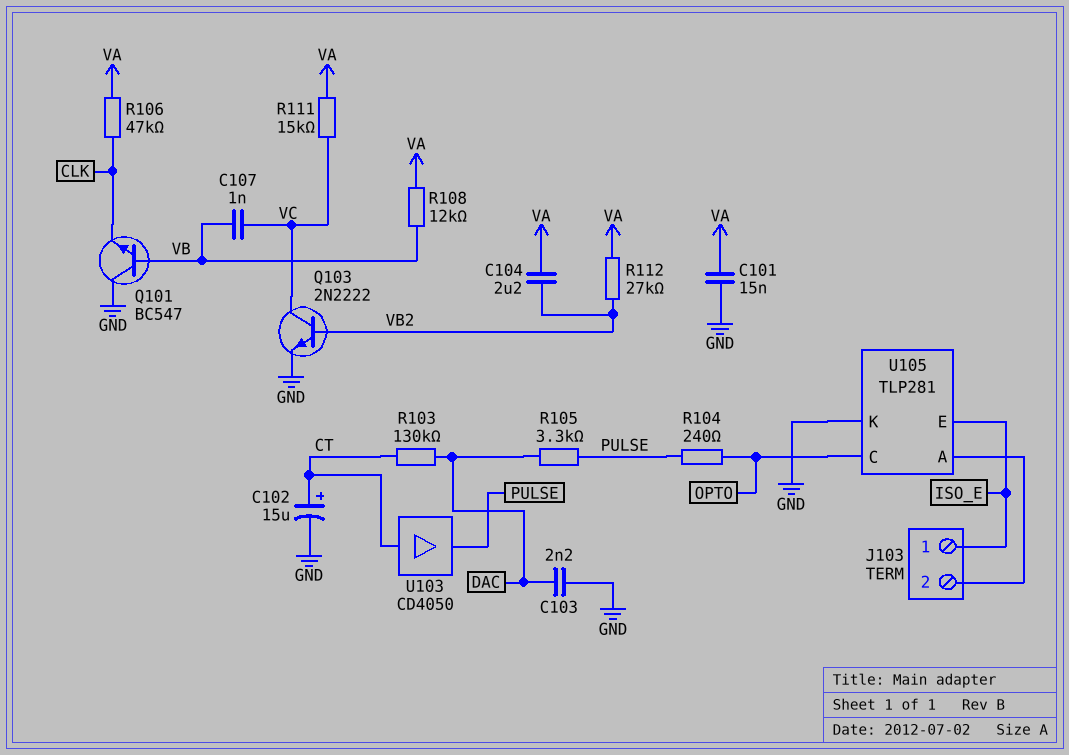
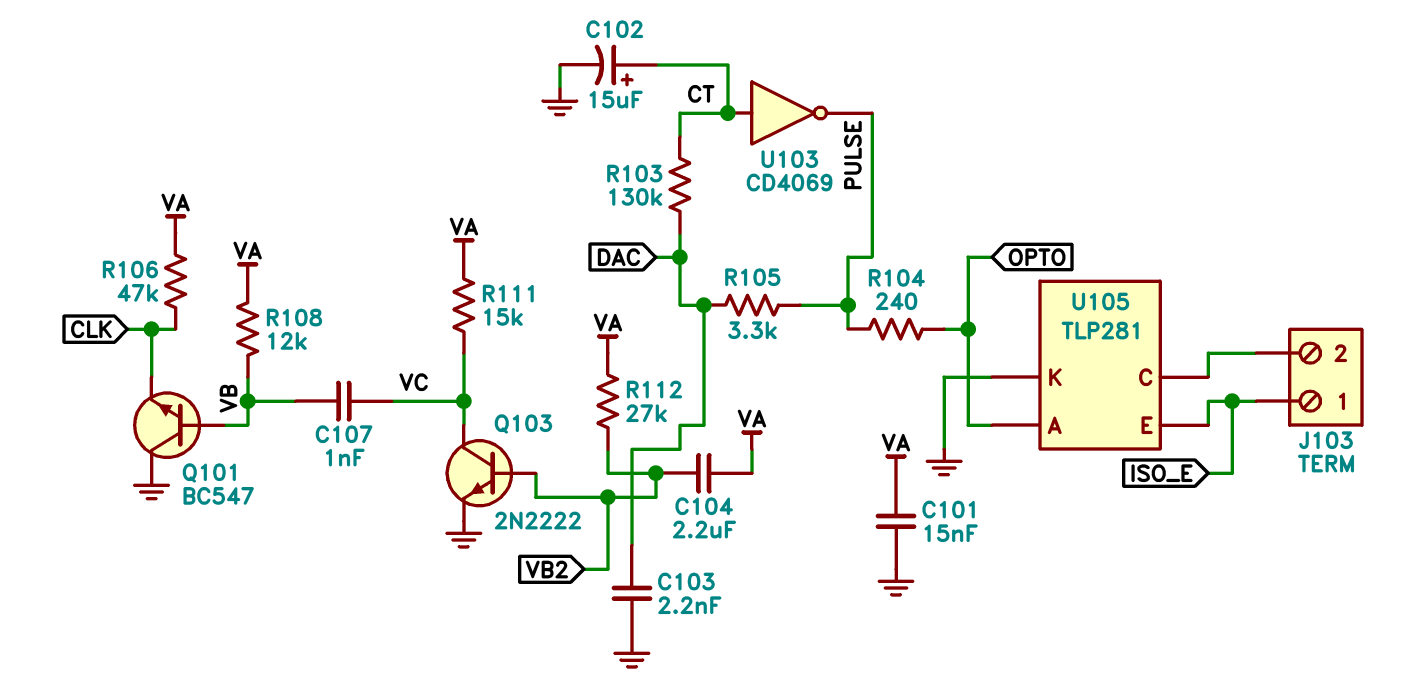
U103: buffer CD4050 (in CT, out PULSE) -> NOT CD4069 (in CT, out PULSE)
U105 pin A: J103/2 -> OPTO
U105 pin C: OPTO -> J103/2

